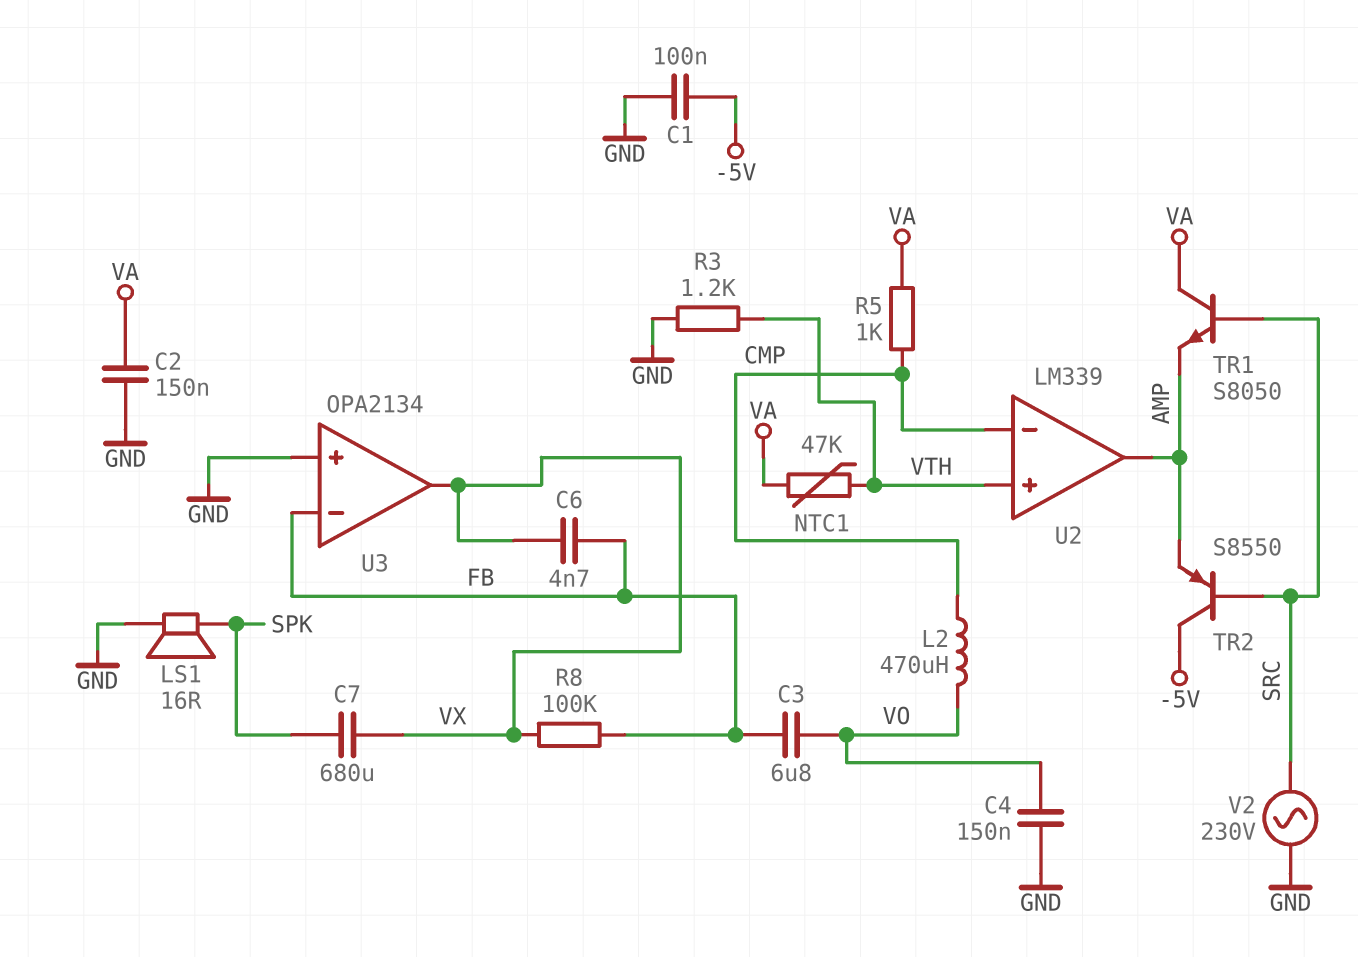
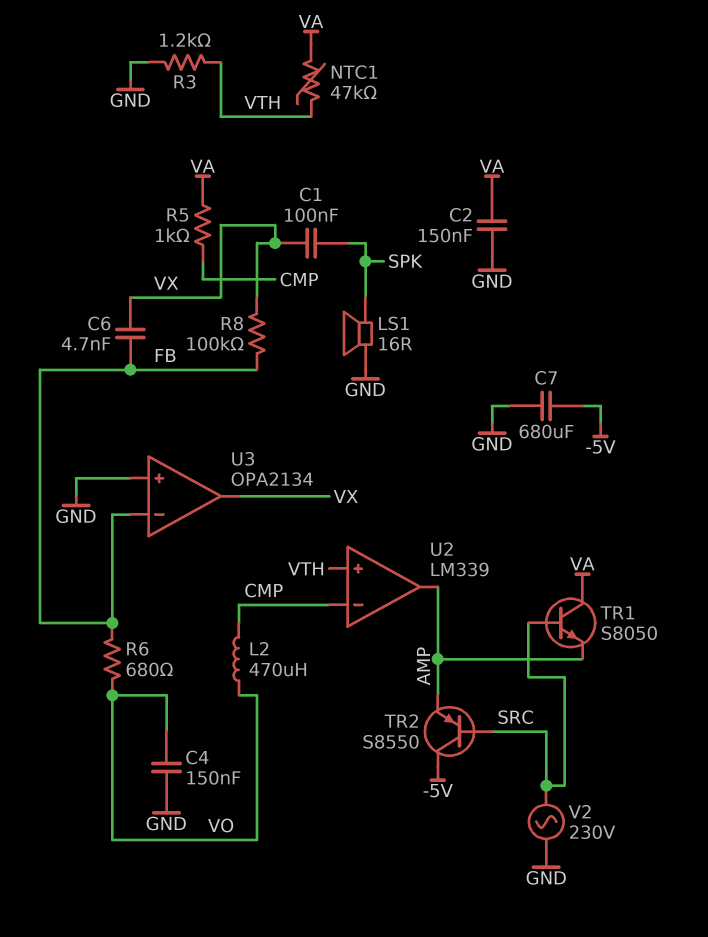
C1: 100nF (-5V, GND) -> 100nF (SPK, VX)
C3: 6.8uF (FB, VO) -> none
C7: 680uF (SPK, VX) -> 680uF (-5V, GND)
R6: none -> 680 (FB, VO)

